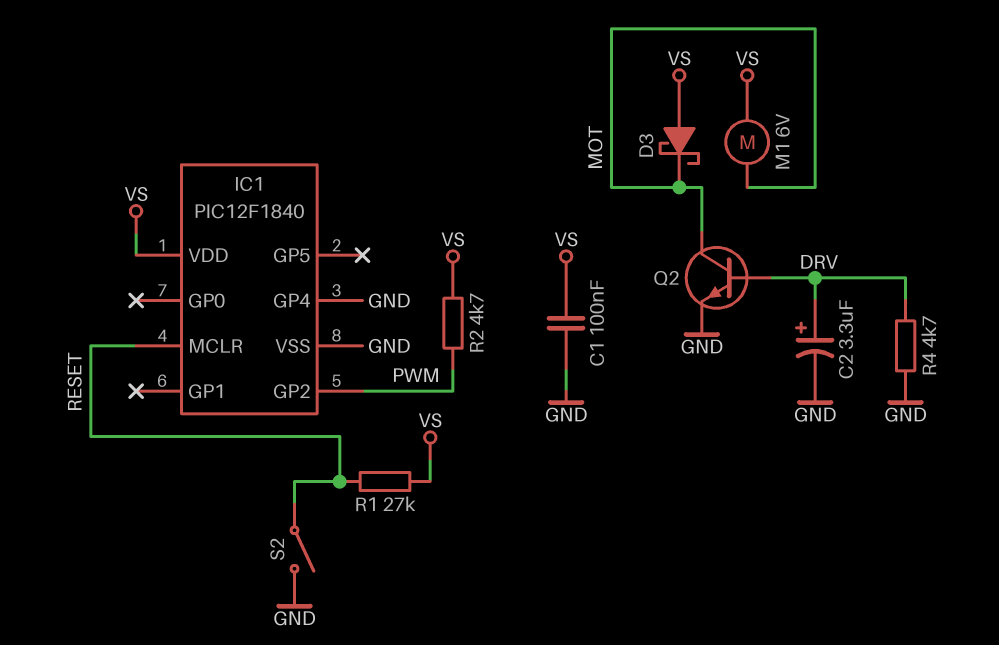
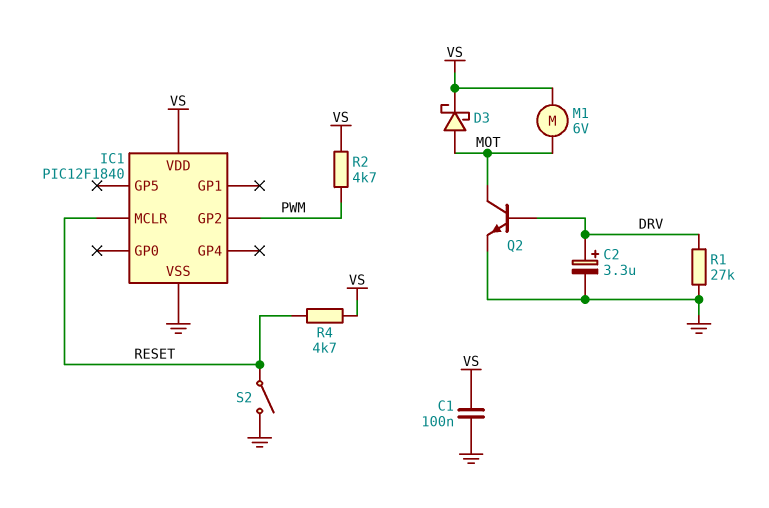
D3: schottky (A VS, K MOT) -> schottky (A MOT, K VS)
IC1 pin GP4: GND -> none
R1: 27k (RESET, VS) -> 27k (DRV, GND)
R4: 4.7k (DRV, GND) -> 4.7k (RESET, VS)

